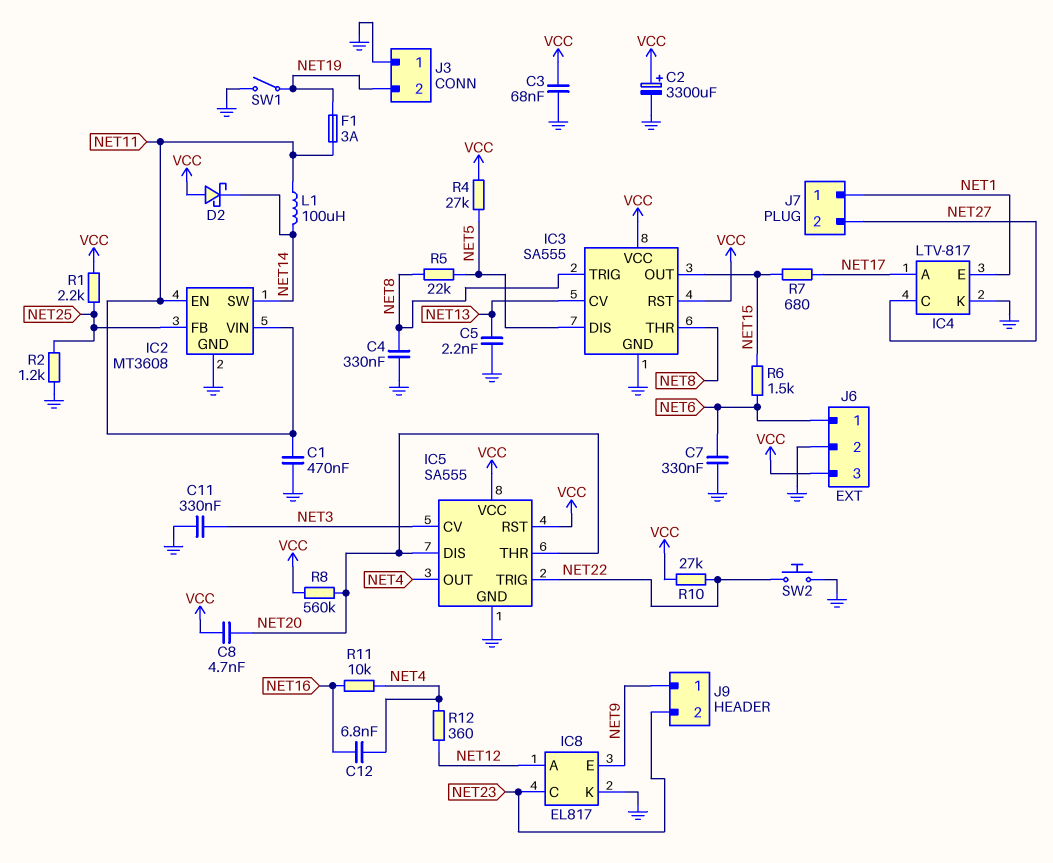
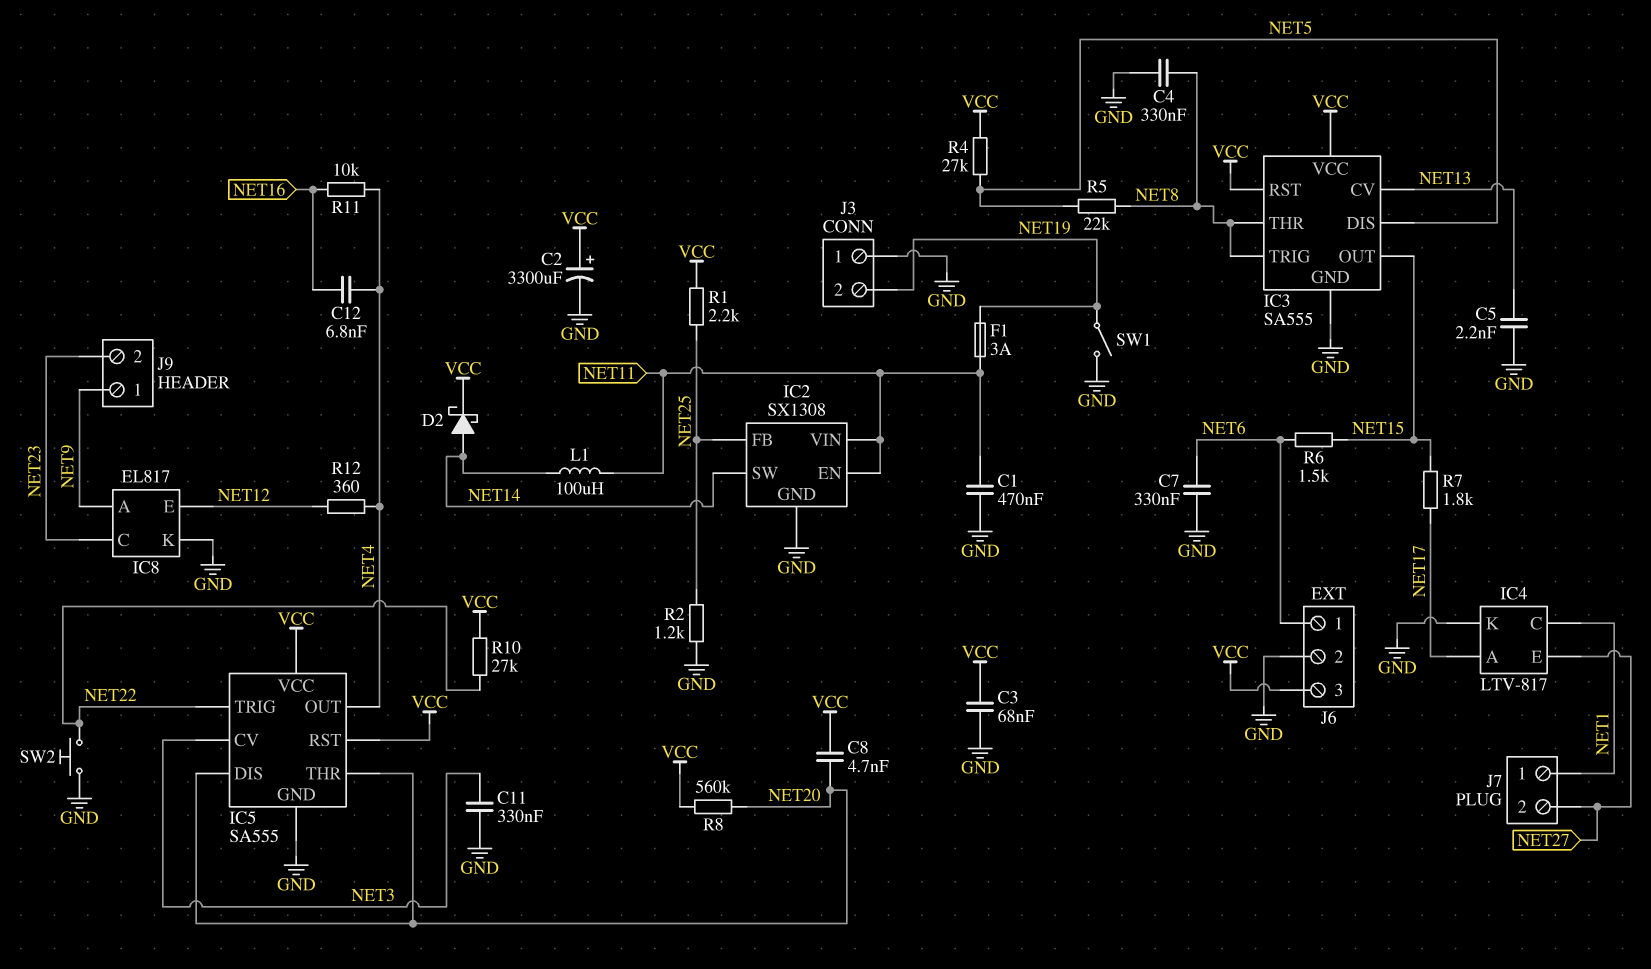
D2: schottky (A VCC, K NET14) -> schottky (A NET14, K VCC)
IC2: MT3608 -> SX1308
IC4 pin C: NET27 -> NET1
IC4 pin E: NET1 -> NET27
IC8 pin A: NET12 -> NET9
IC8 pin E: NET9 -> NET12
R7: 680 (NET15, NET17) -> 1.8k (NET15, NET17)

